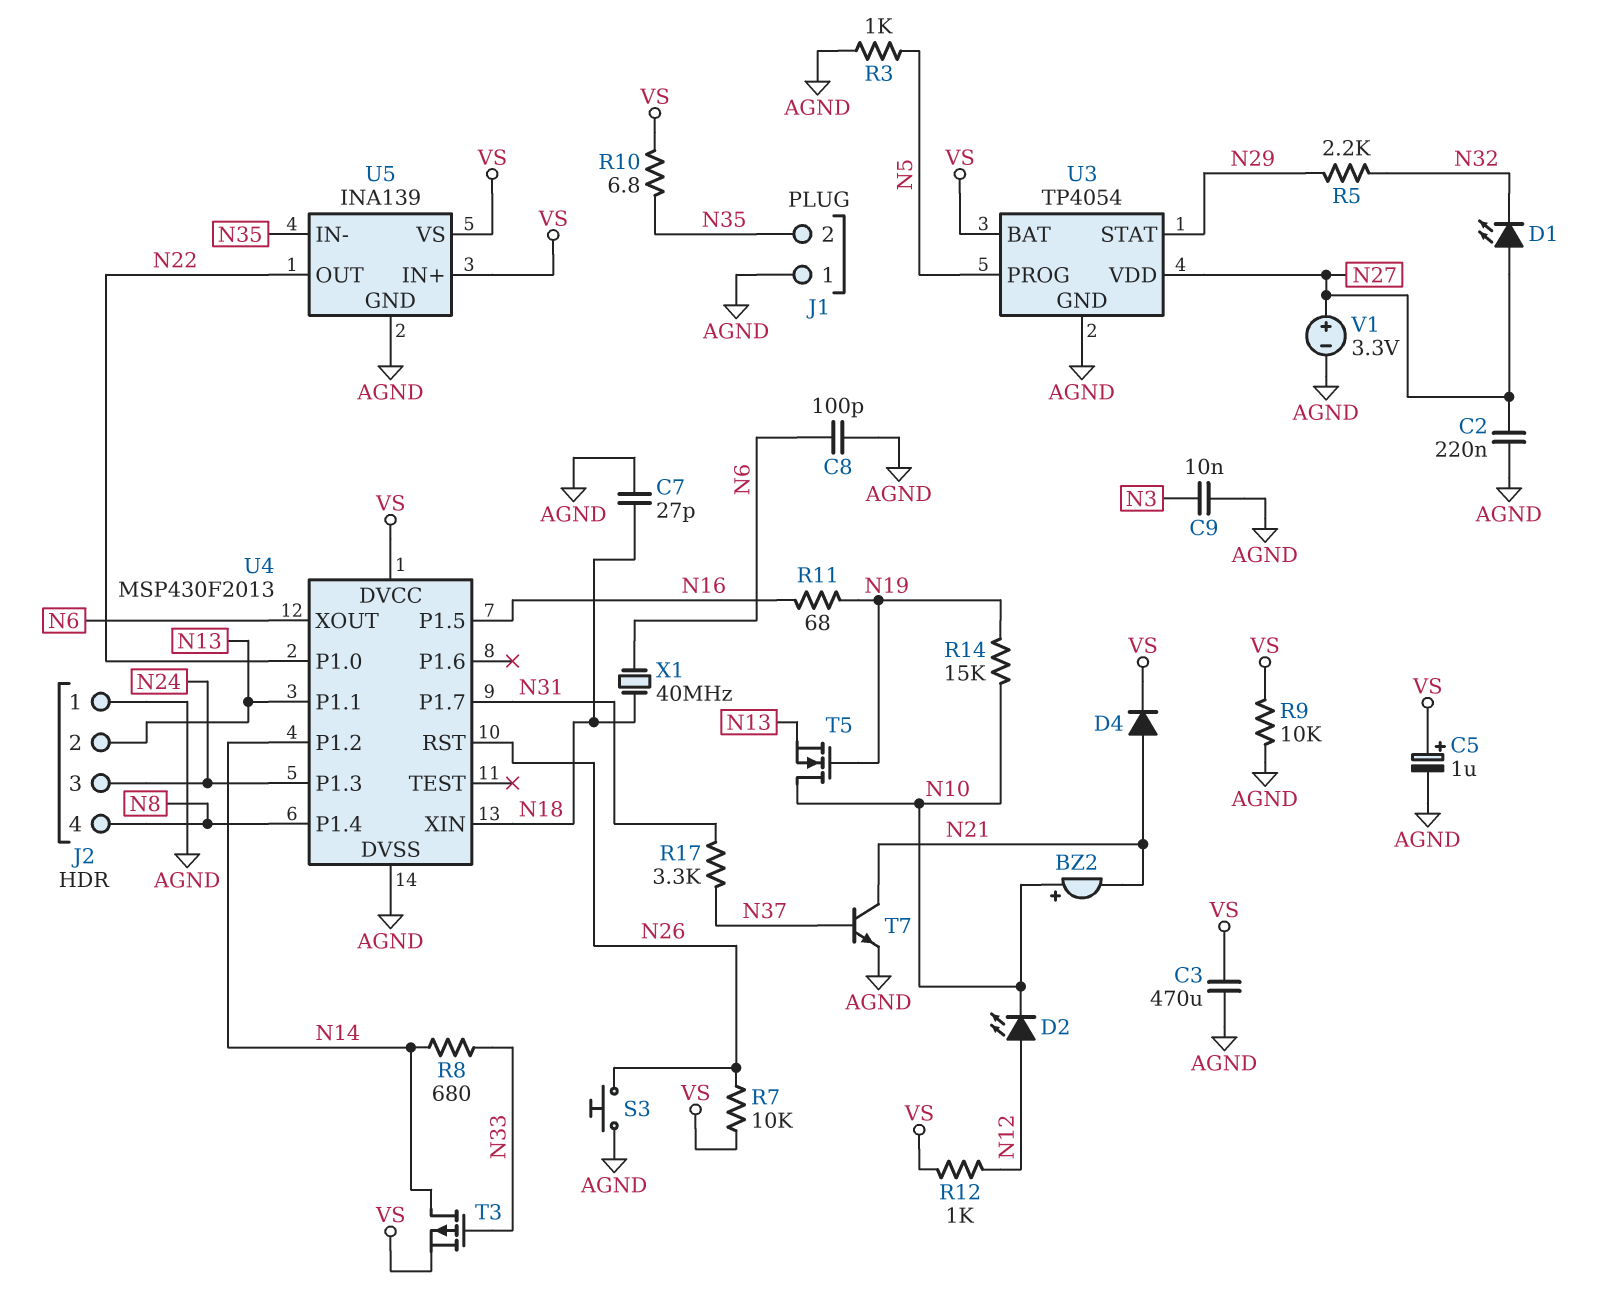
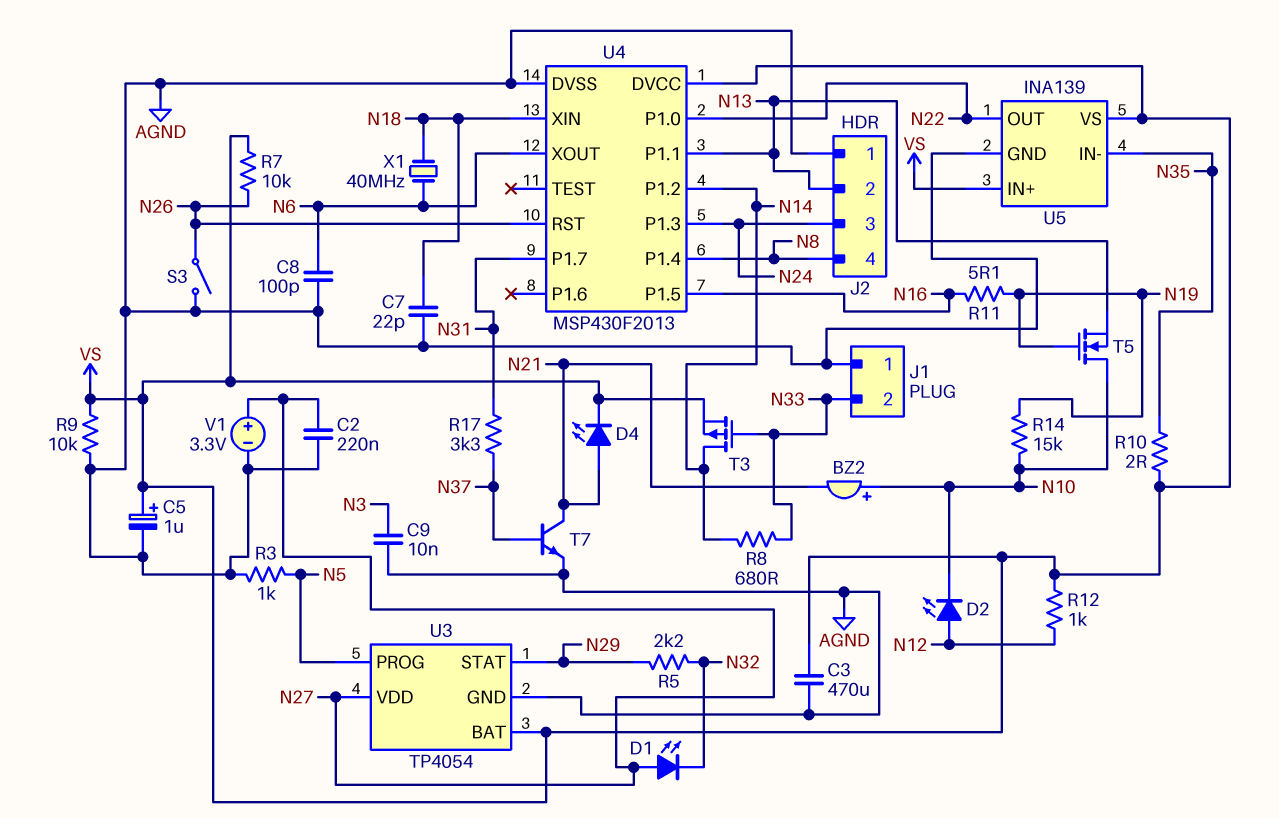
C7: 27pF (AGND, N18) -> 22pF (AGND, N18)
D4: diode (A N21, K VS) -> LED (A N21, K VS)
J1 pin 2: N35 -> N33
R10: 6.8 (N35, VS) -> 2 (N35, VS)
R11: 68 (N16, N19) -> 5.1 (N16, N19)
S3: button (AGND, N26) -> switch (AGND, N26)

